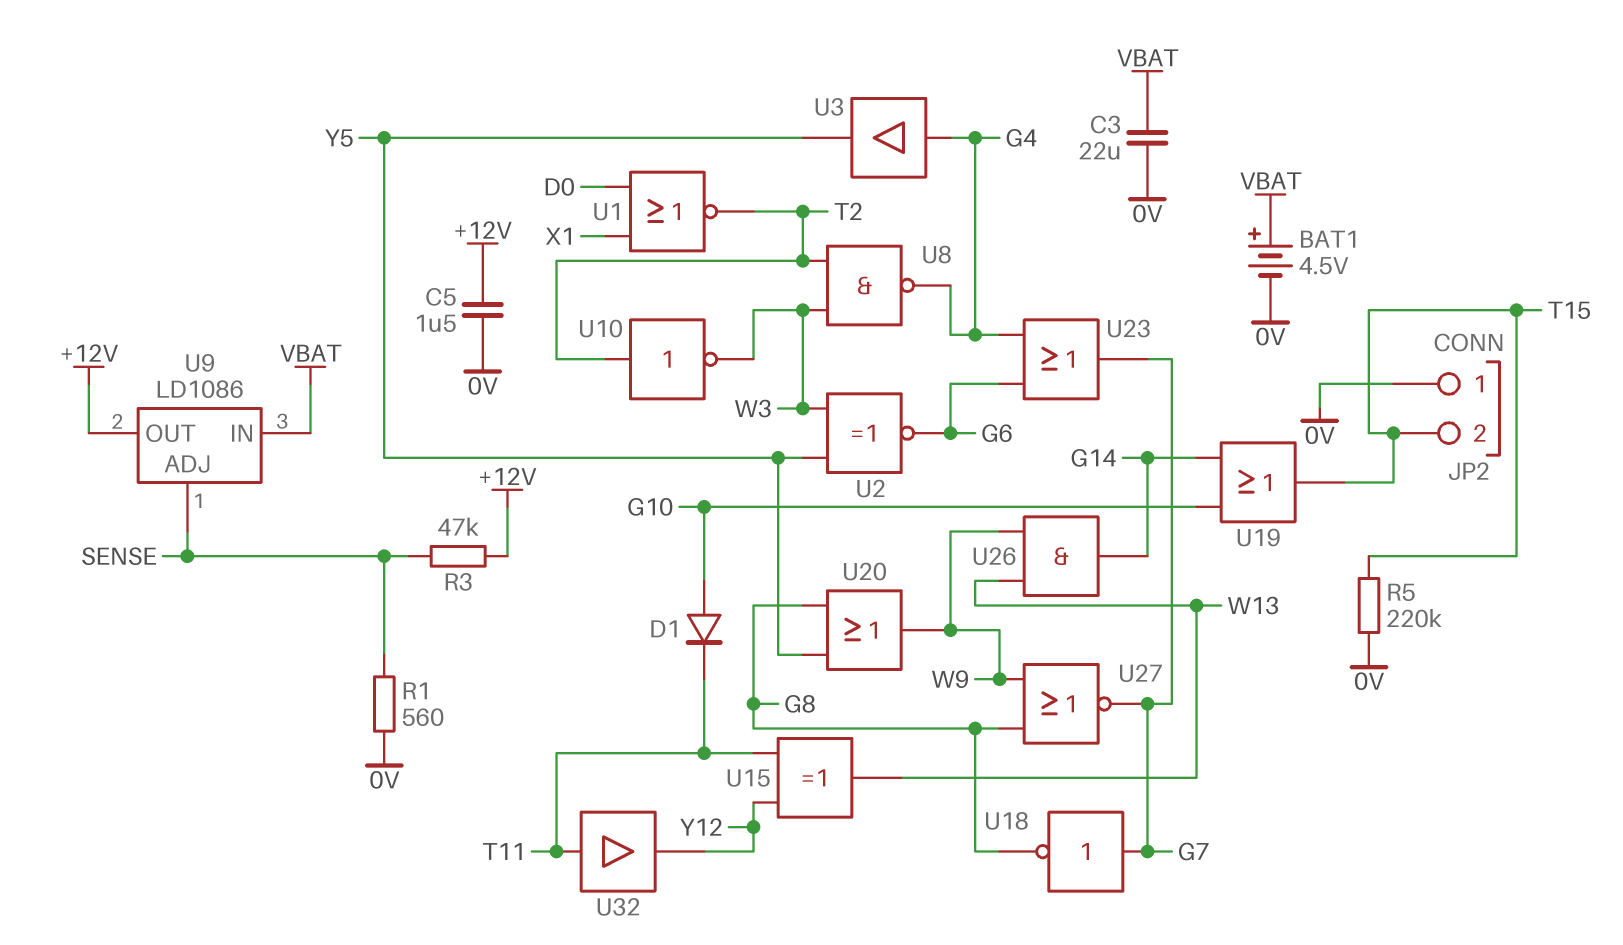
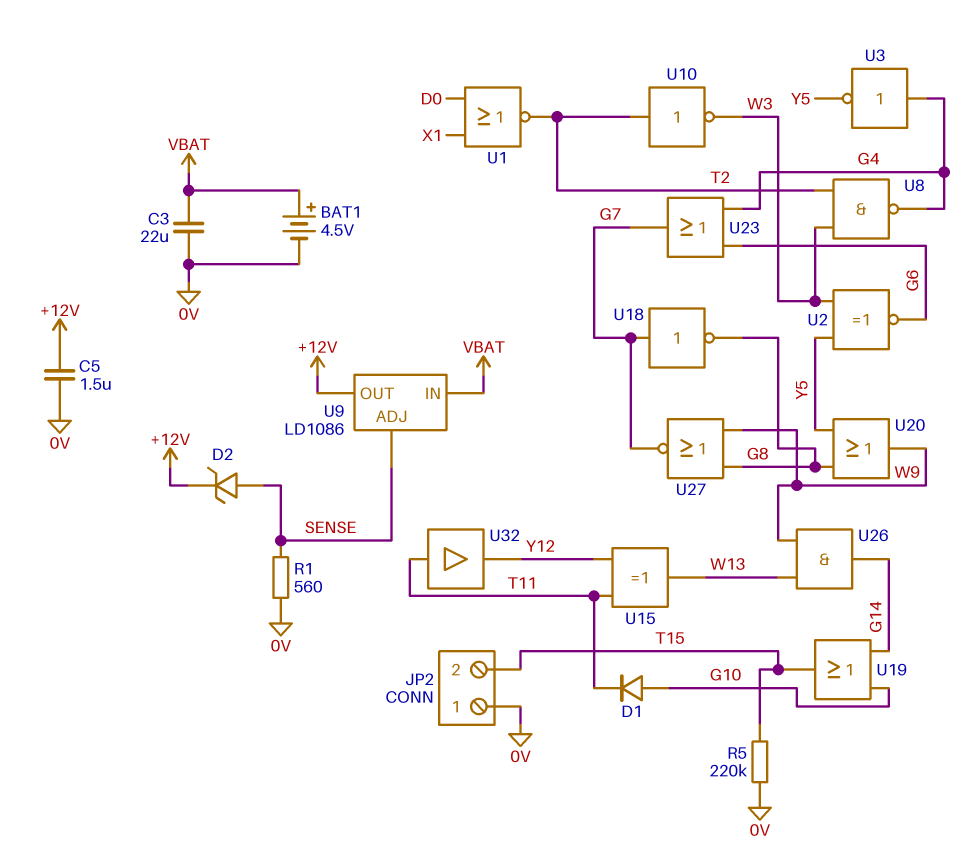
D2: none -> zener (A SENSE, K +12V)
R3: 47k (+12V, SENSE) -> none
U3: buffer (in G4, out Y5) -> NOT (in G4, out Y5)

